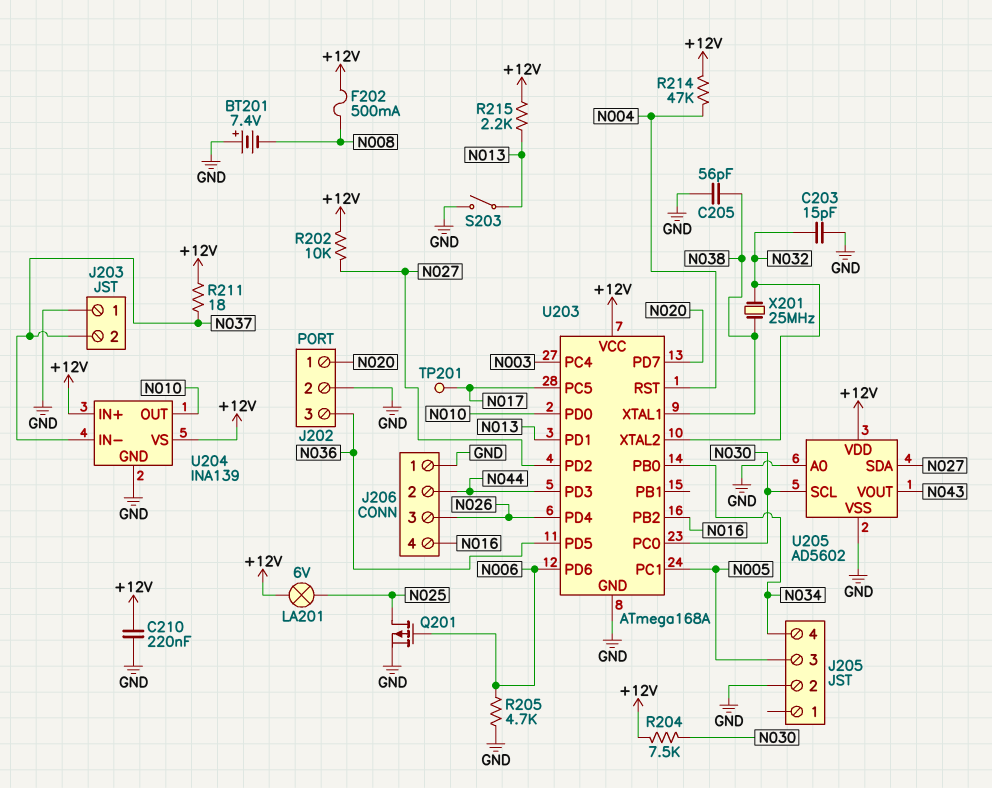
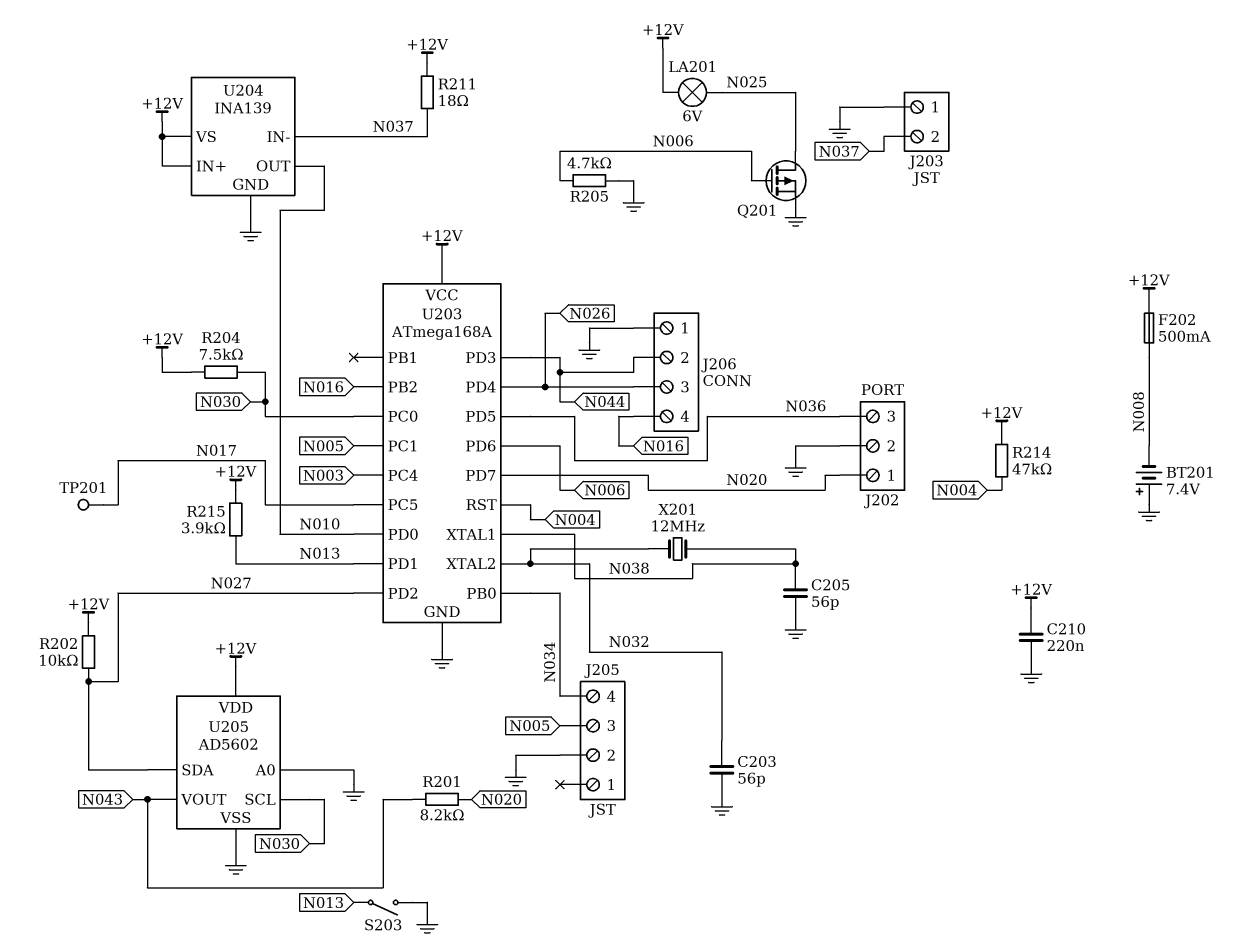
C203: 15pF (GND, N032) -> 56pF (GND, N032)
R201: none -> 8.2k (N020, N043)
R215: 2.2k (+12V, N013) -> 3.9k (+12V, N013)
X201: 25MHz (N032, N038) -> 12MHz (N032, N038)

